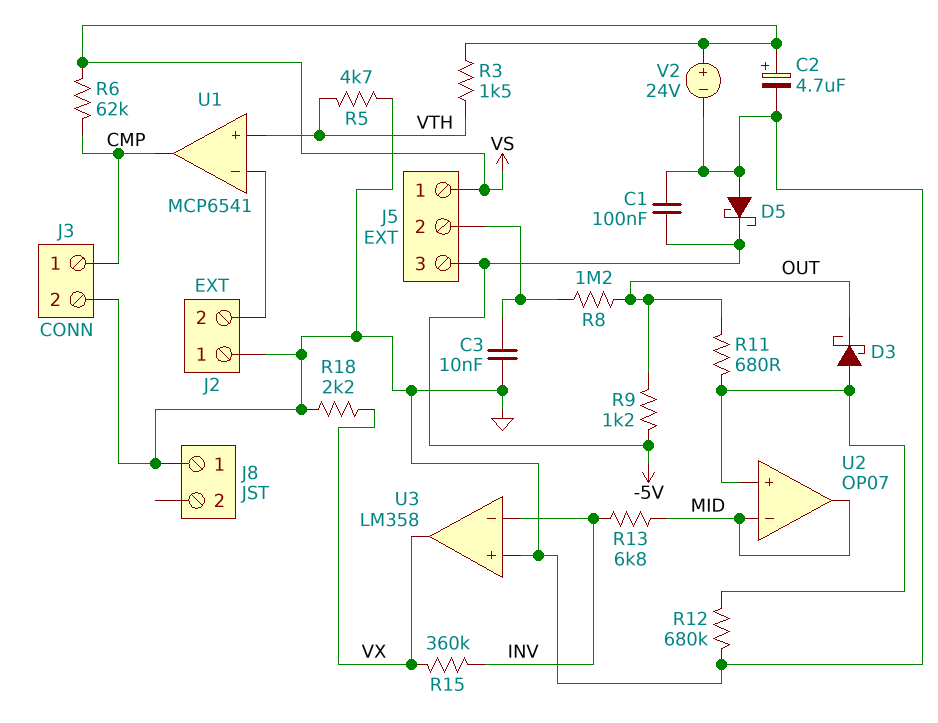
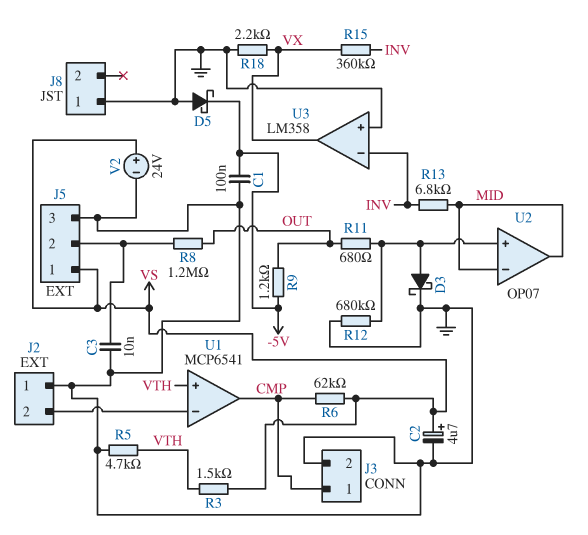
D3: schottky (A U2/in+, K OUT) -> schottky (A U2/in+, K GND)
J5 pin 3: -5V -> GND

